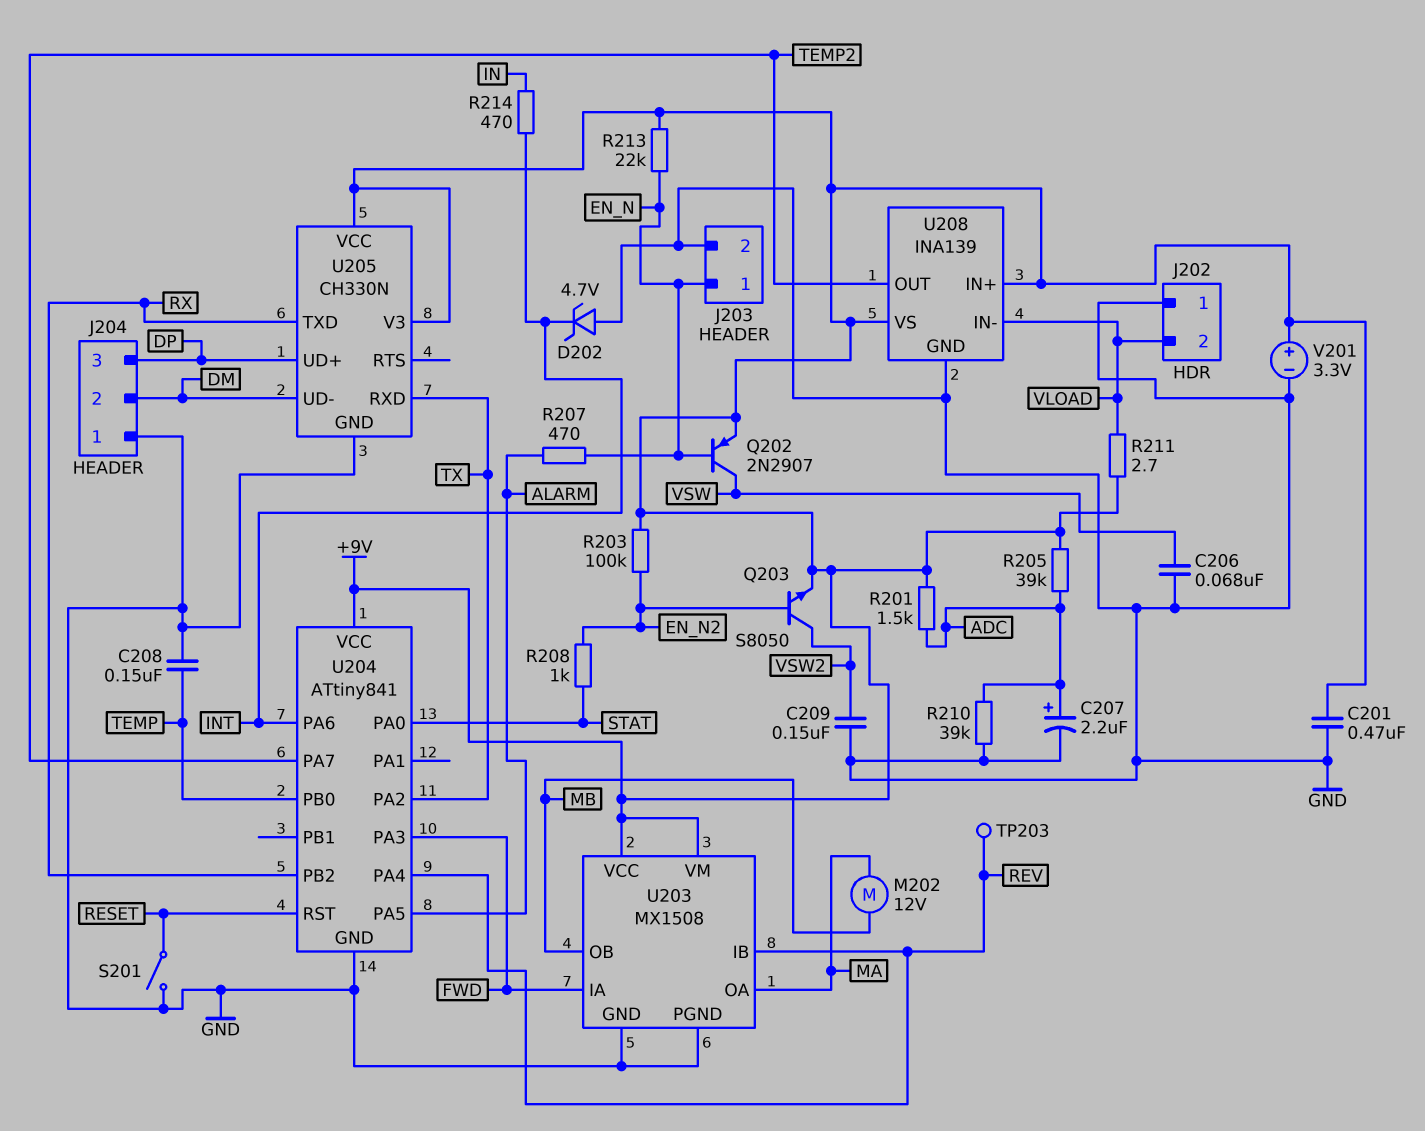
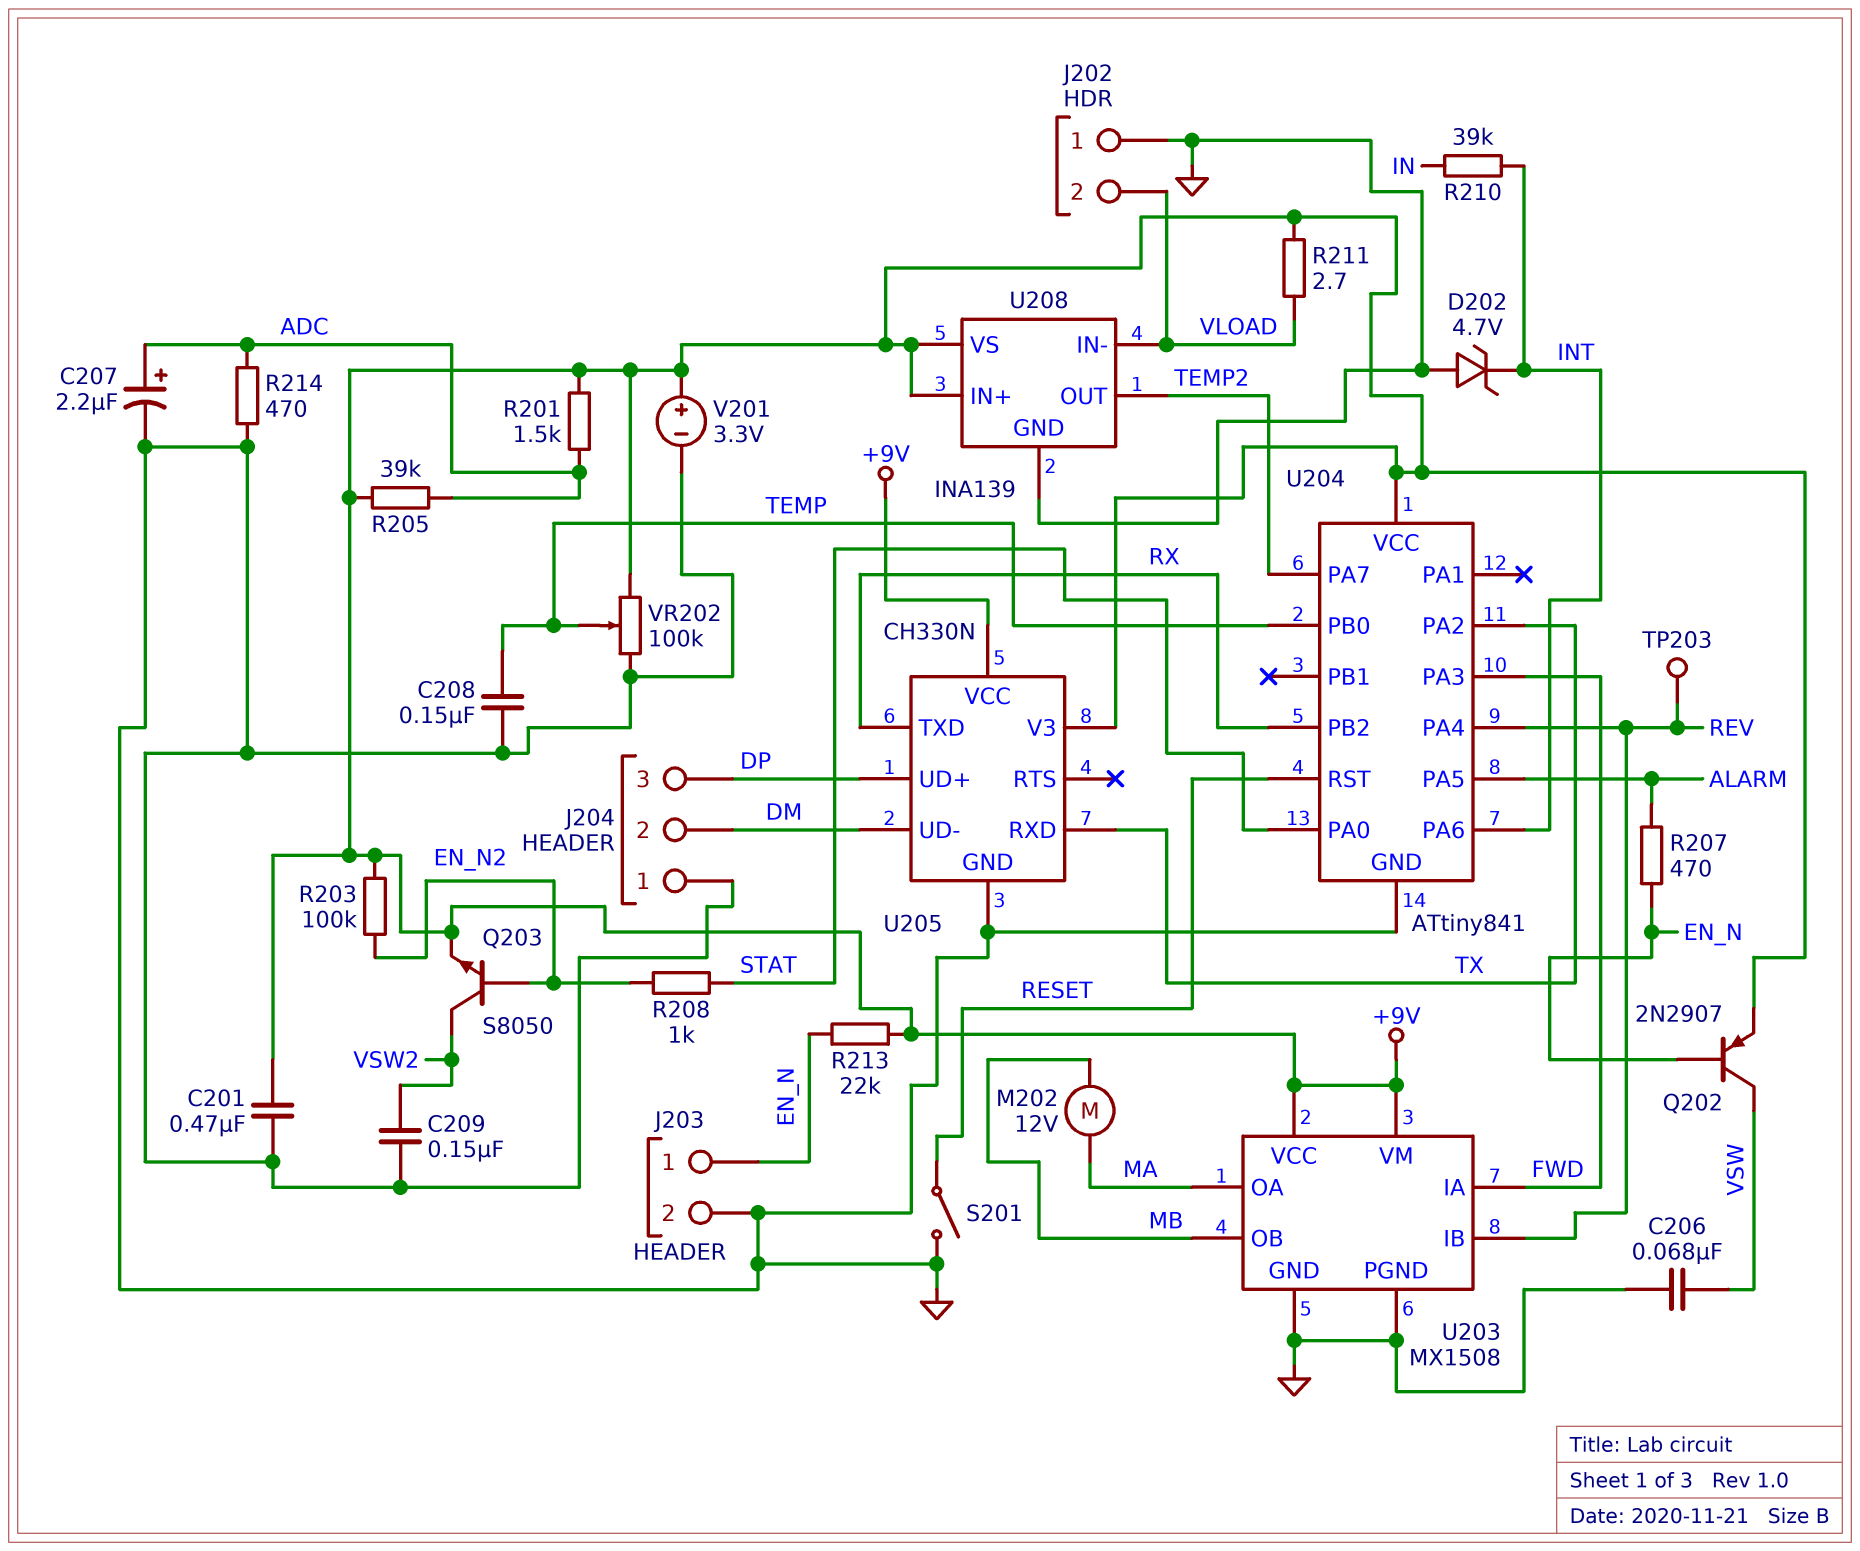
R210: 39k (ADC, GND) -> 39k (IN, INT)
R214: 470 (IN, INT) -> 470 (ADC, GND)
VR202: none -> 100k (+9V, GND, wiper TEMP)

